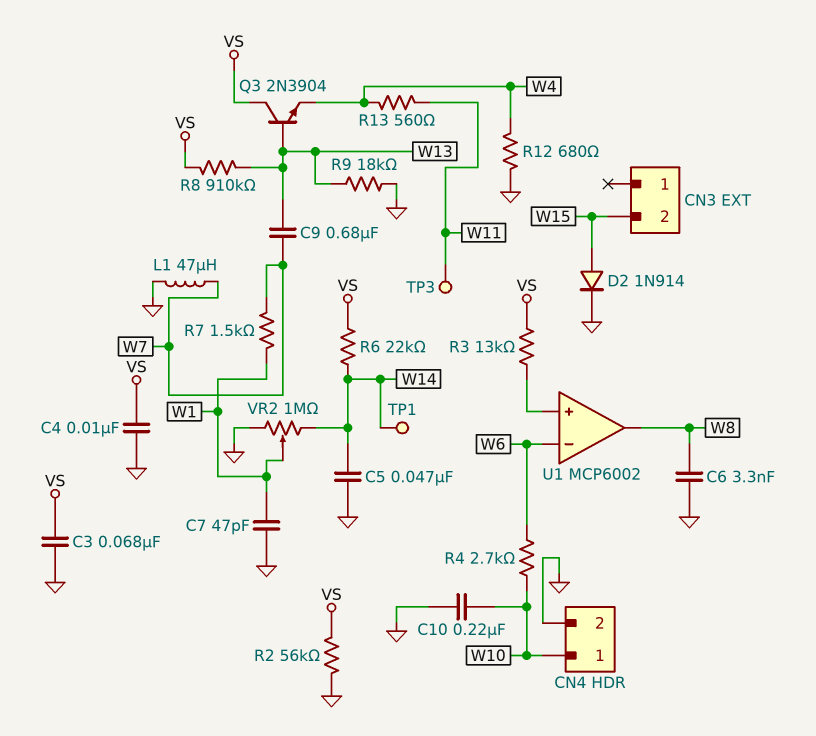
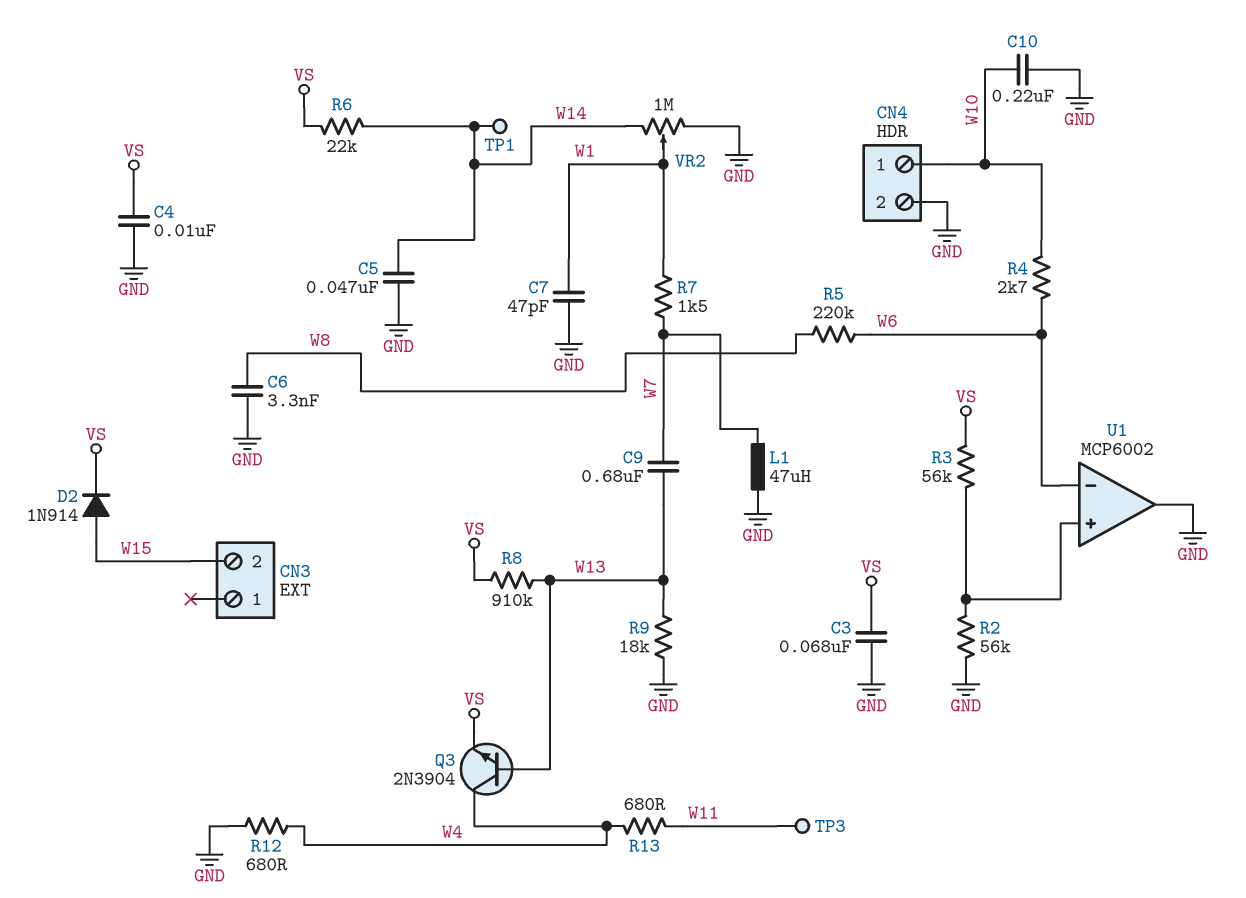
D2: diode 1N914 (A W15, K GND) -> diode 1N914 (A W15, K VS)
Q3: NPN 2N3904 (B W13, C VS, E W4) -> NPN 2N3904 (B W13, C W4, E VS)
R2: 56k (GND, VS) -> 56k (GND, U1/in+)
R3: 13k (U1/in+, VS) -> 56k (U1/in+, VS)
R5: none -> 220k (W6, W8)
R13: 560 (W4, W11) -> 680 (W4, W11)
U1 pin out: W8 -> GND

